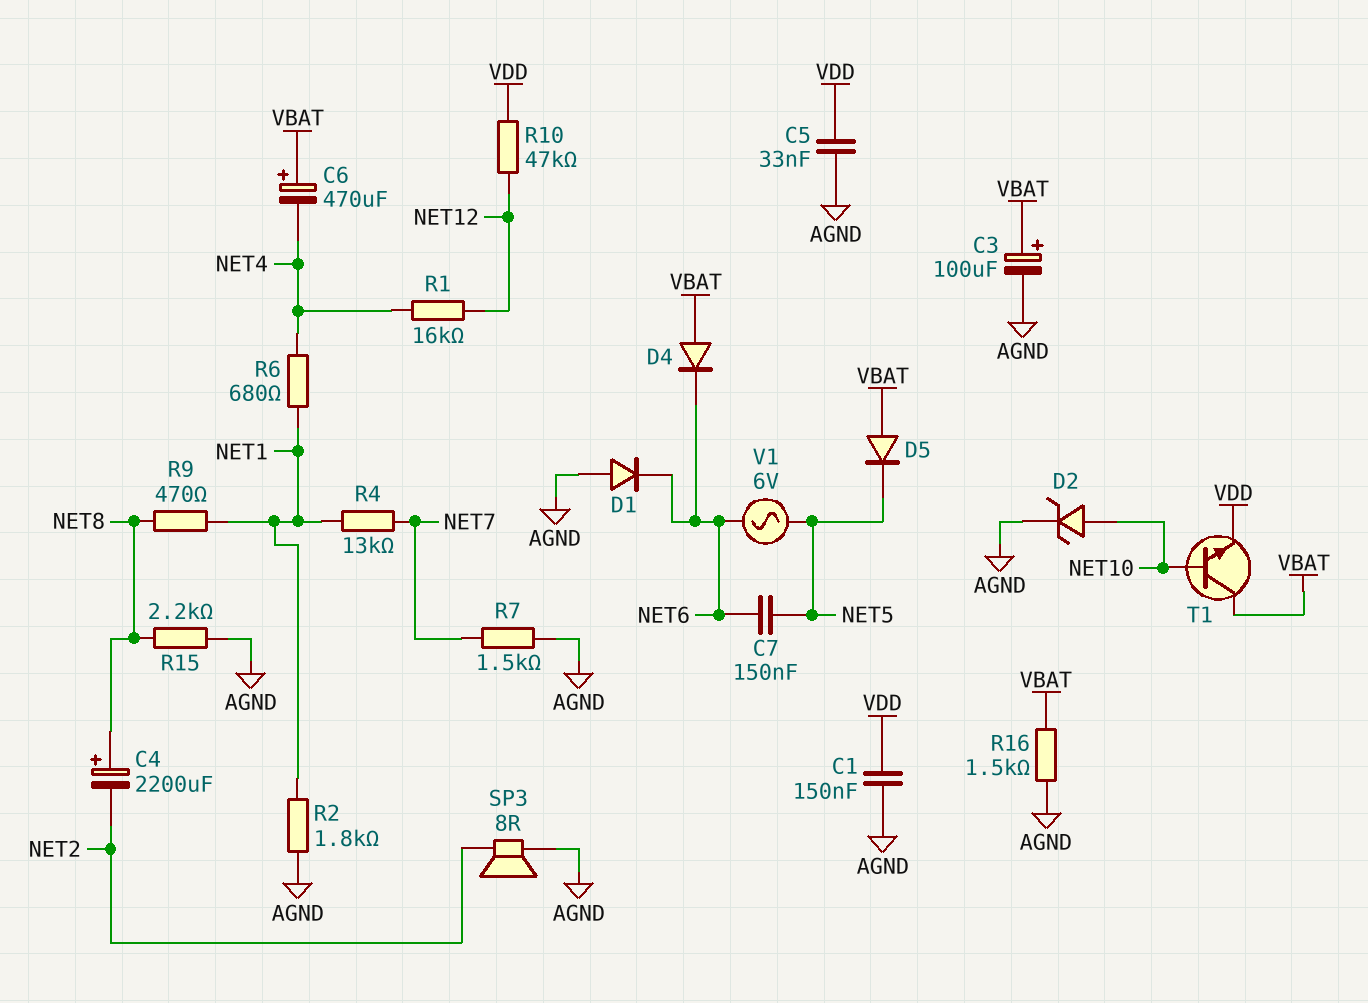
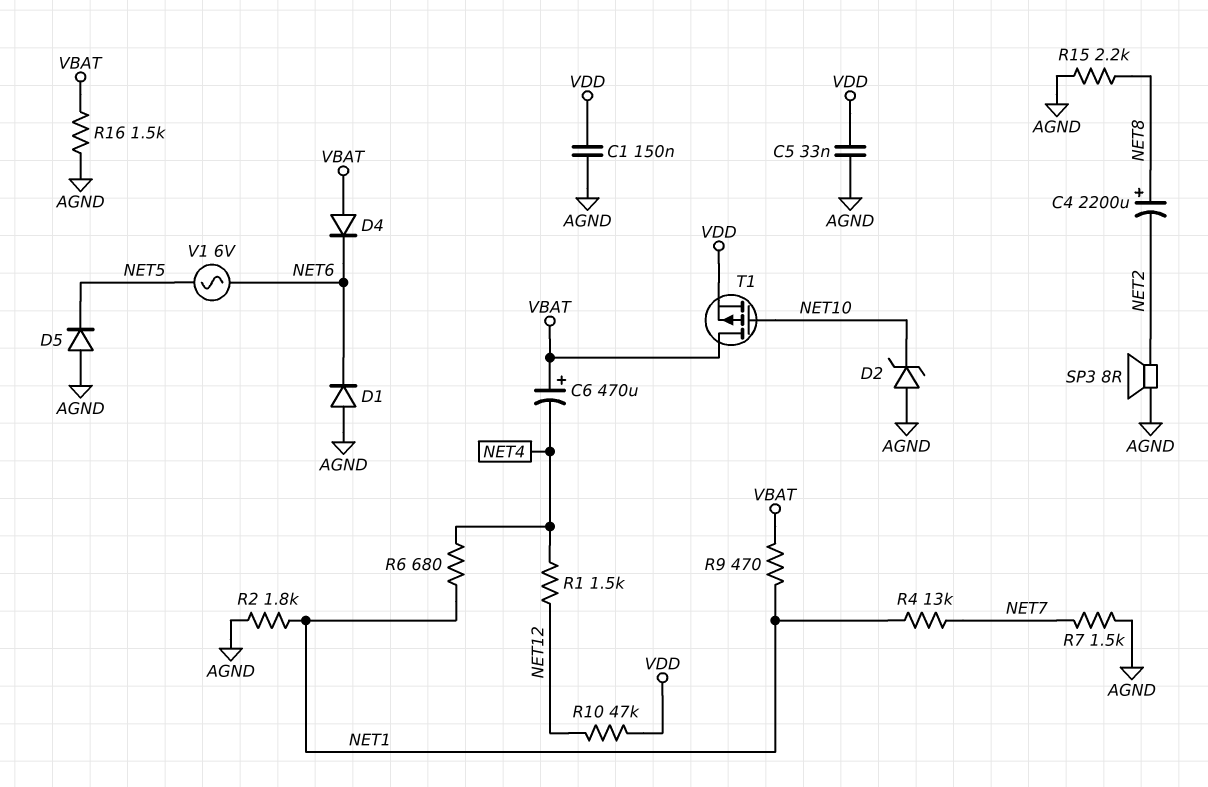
C3: 100uF (plus VBAT, minus AGND) -> none
C7: 150nF (NET5, NET6) -> none
D2: zener (A NET10, K AGND) -> zener (A AGND, K NET10)
D5: diode (A VBAT, K NET5) -> diode (A AGND, K NET5)
R1: 16k (NET4, NET12) -> 1.5k (NET4, NET12)
R9: 470 (NET1, NET8) -> 470 (NET1, VBAT)
T1: NPN (B NET10, C VBAT, E VDD) -> PMOS (G NET10, D VBAT, S VDD)

